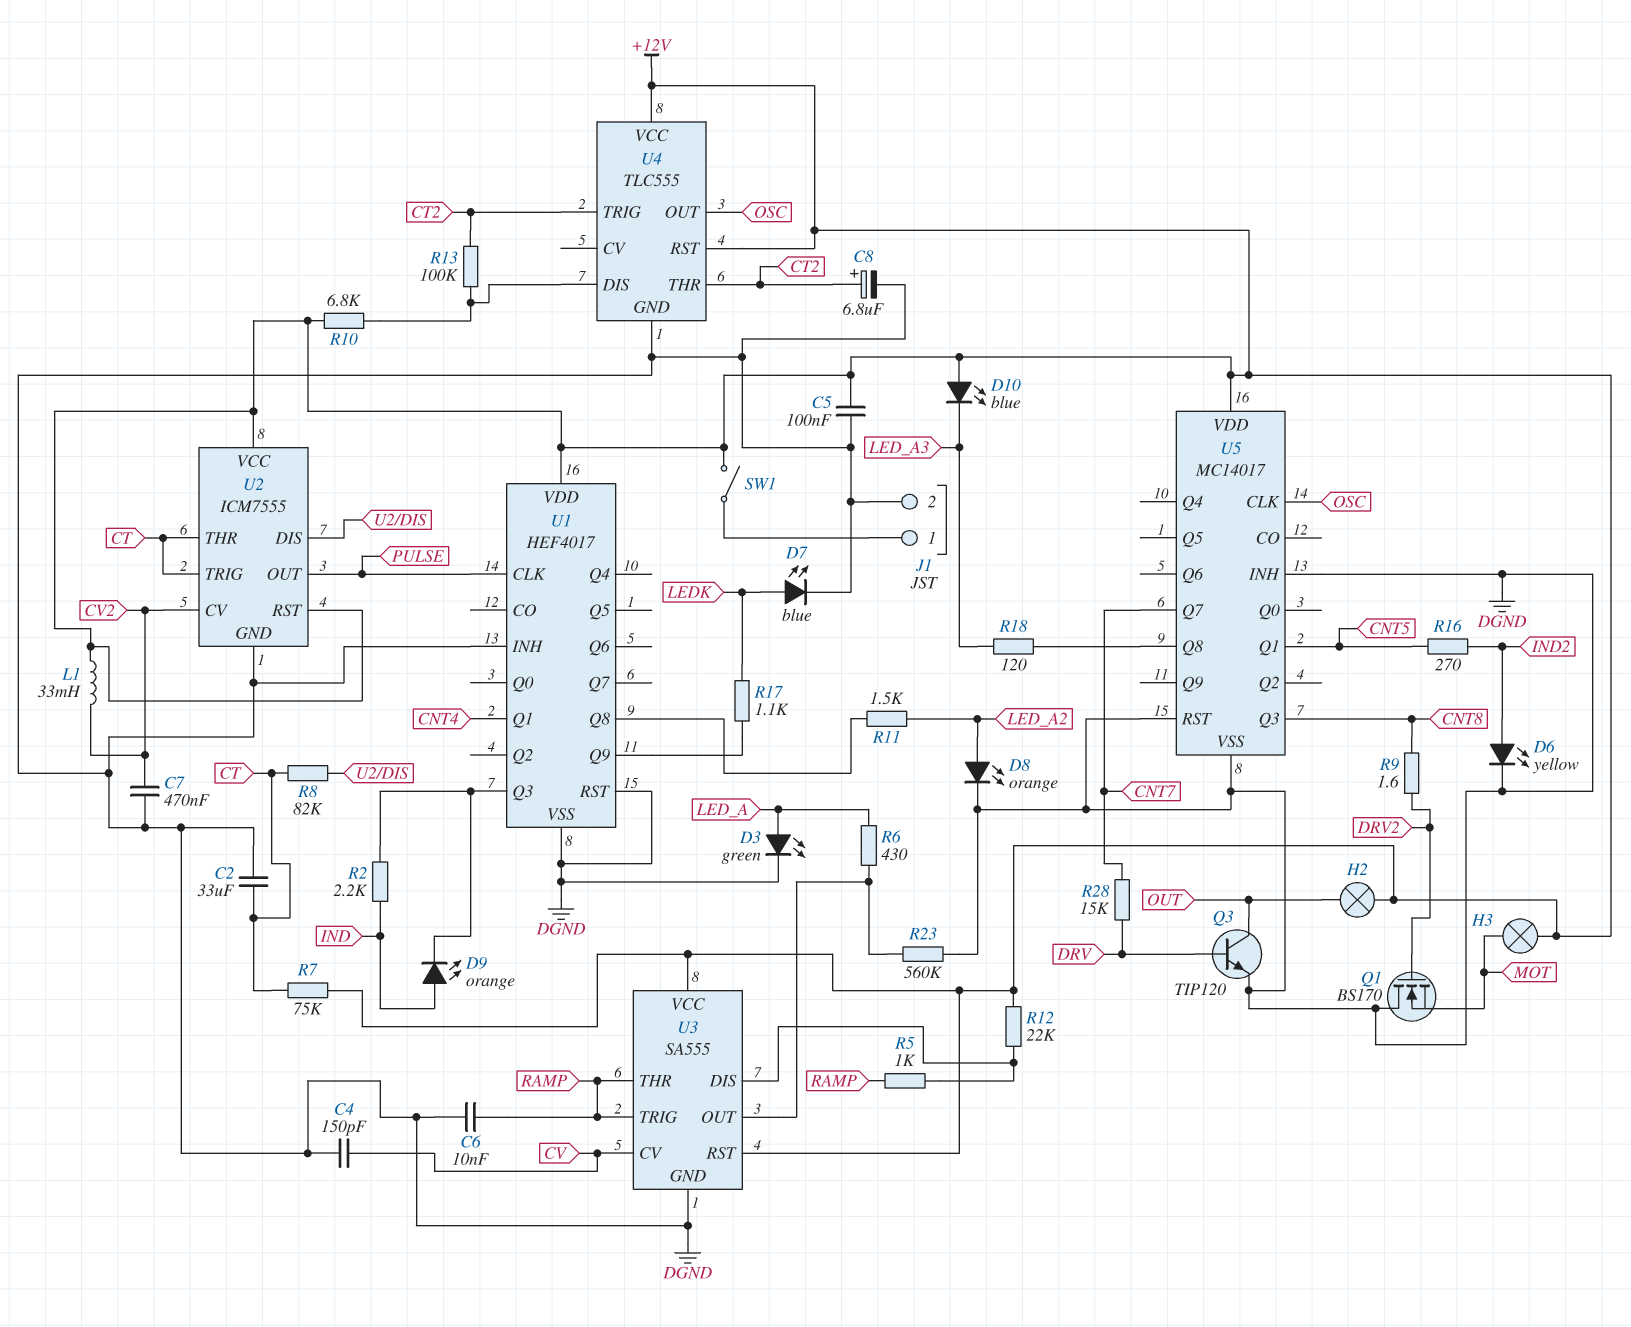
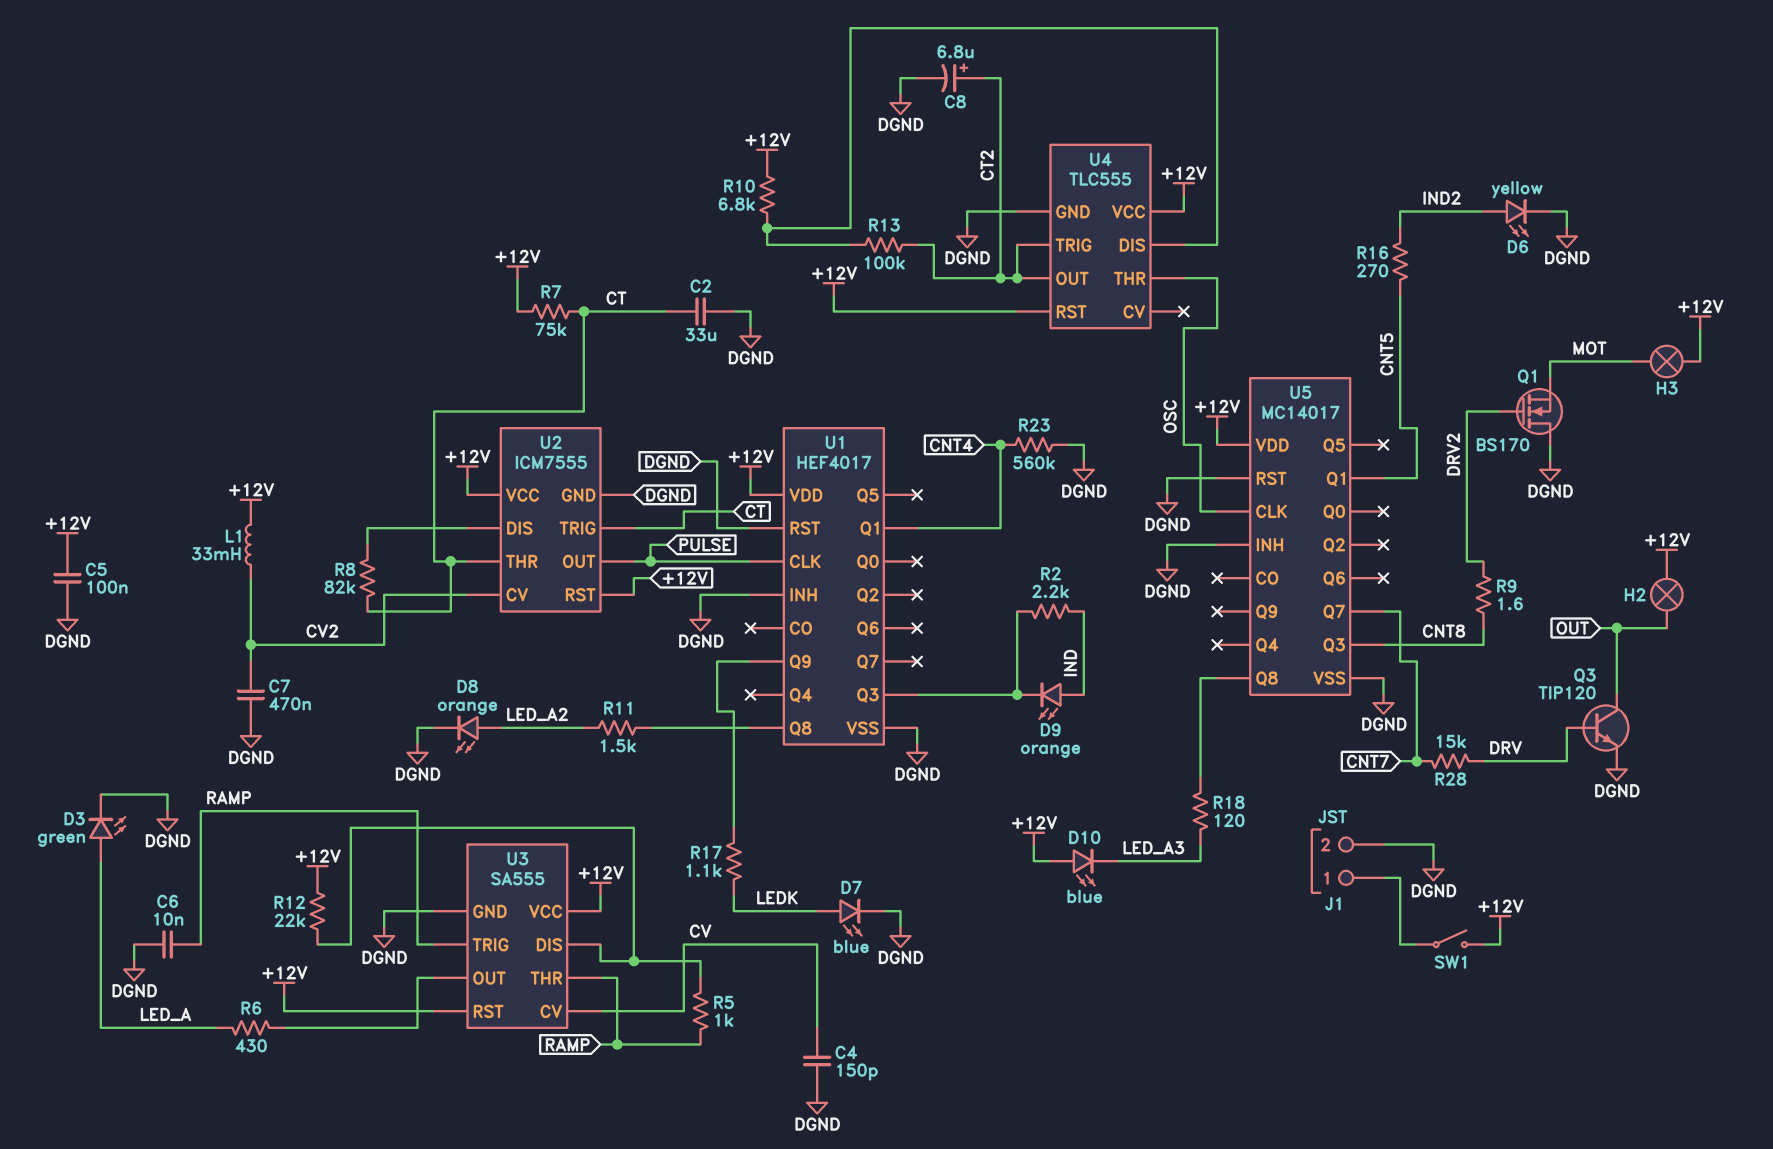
R23: 560k (DGND, U3/OUT) -> 560k (CNT4, DGND)
U4 pin OUT: OSC -> CT2
U4 pin THR: CT2 -> OSC

